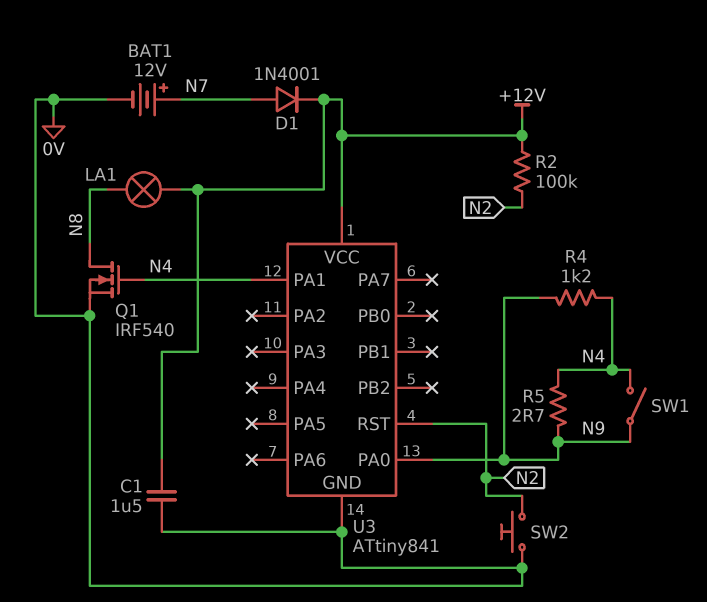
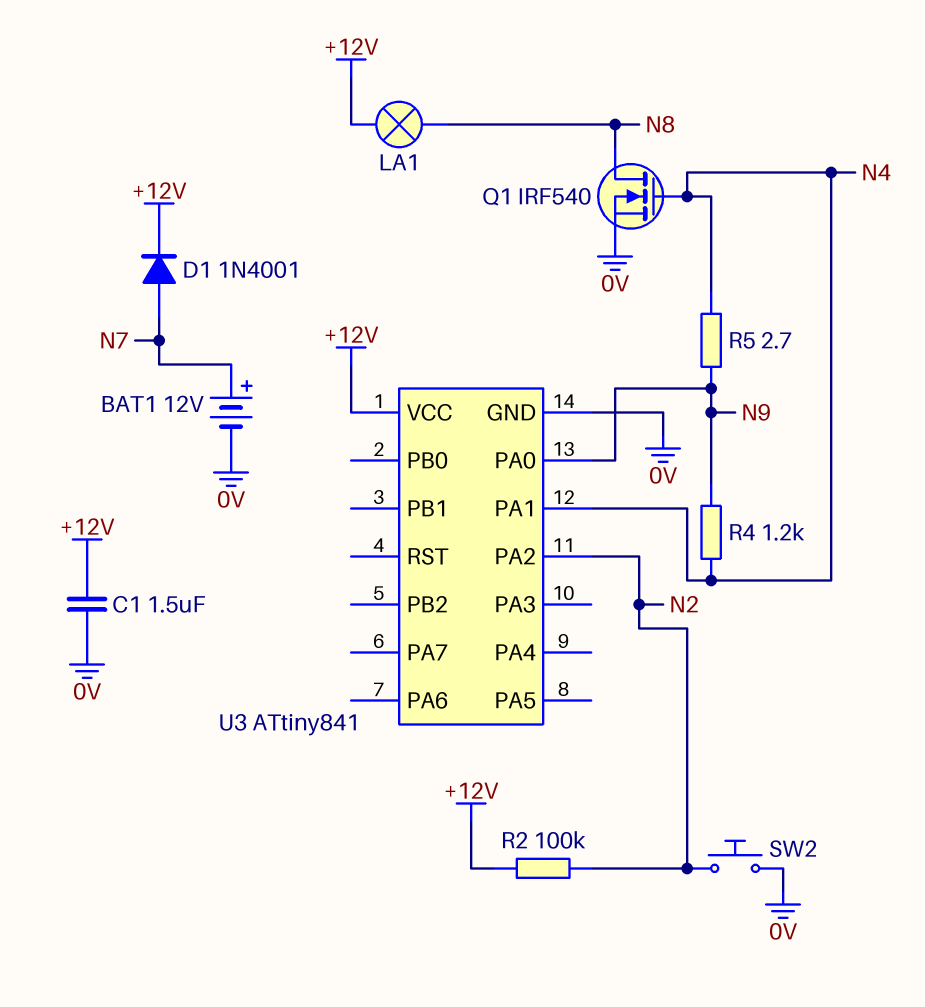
SW1: switch (N4, N9) -> none
U3 pin PA2: none -> N2
U3 pin RST: N2 -> none

